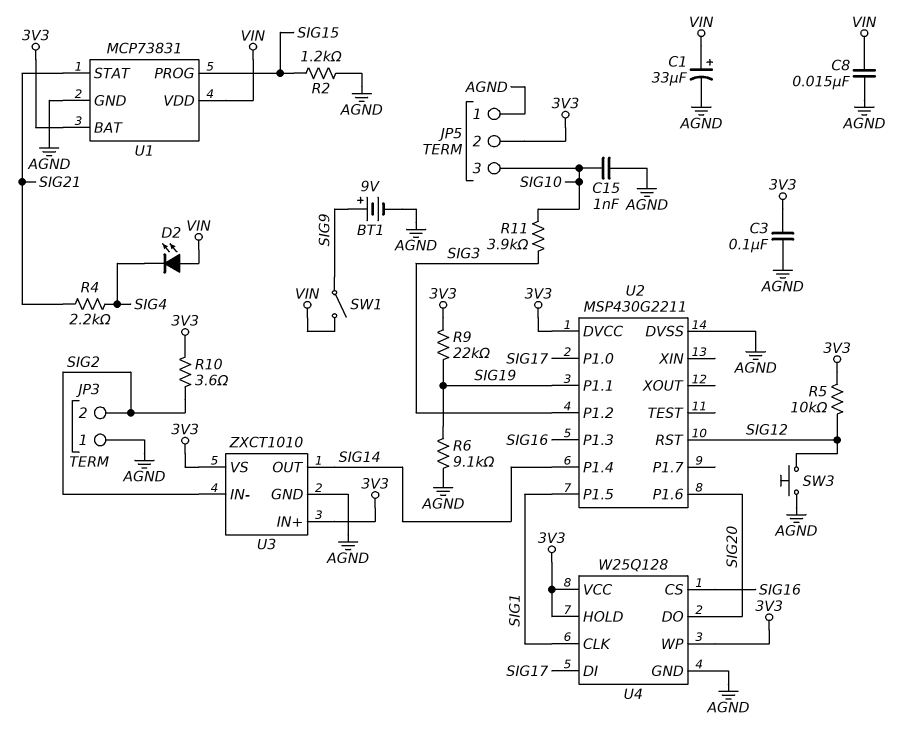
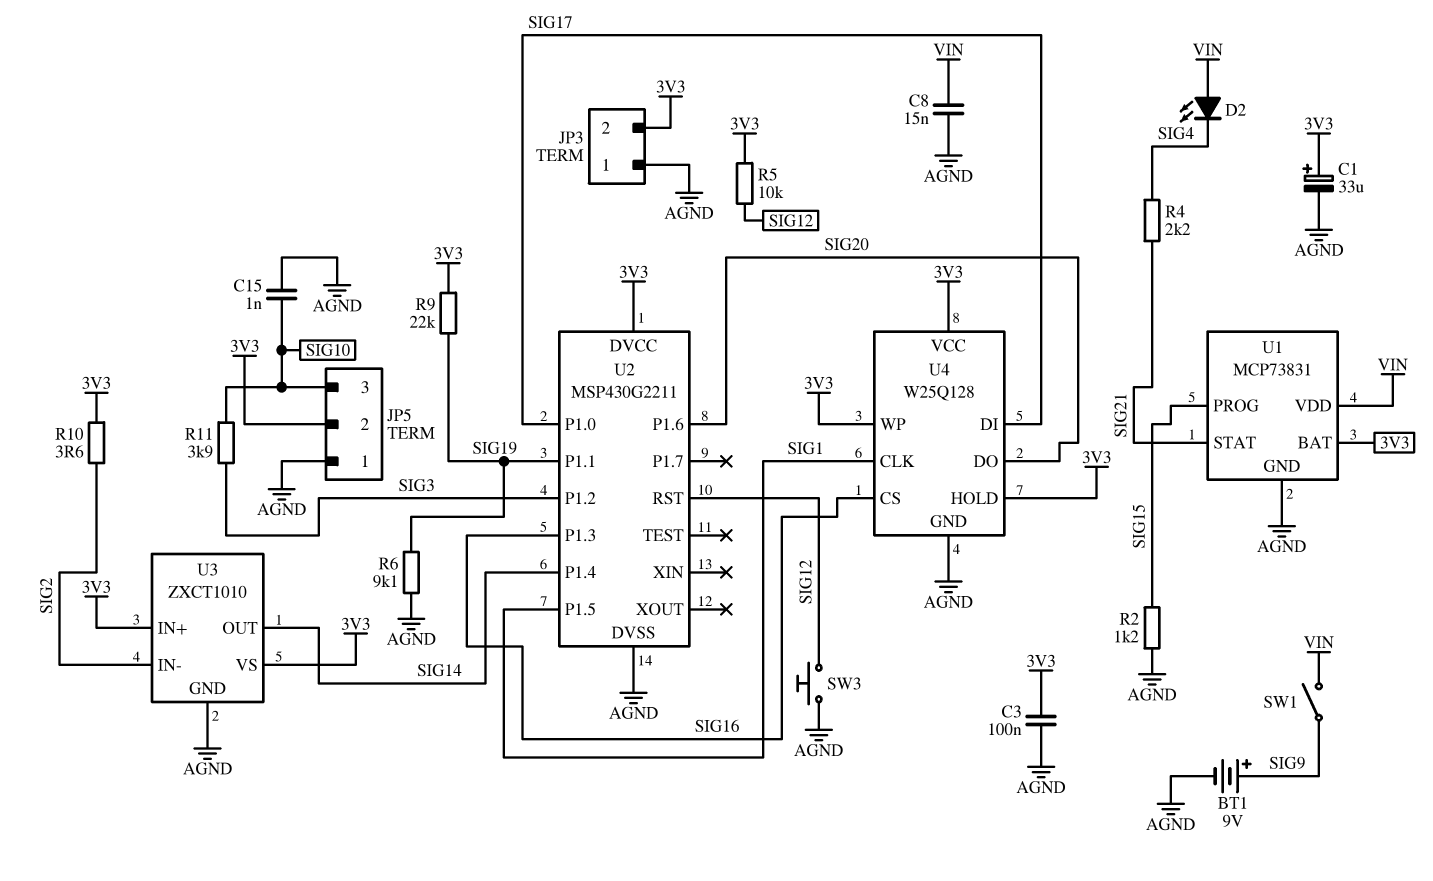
C1: 33uF (plus VIN, minus AGND) -> 33uF (plus 3V3, minus AGND)
JP3 pin 2: SIG2 -> 3V3

